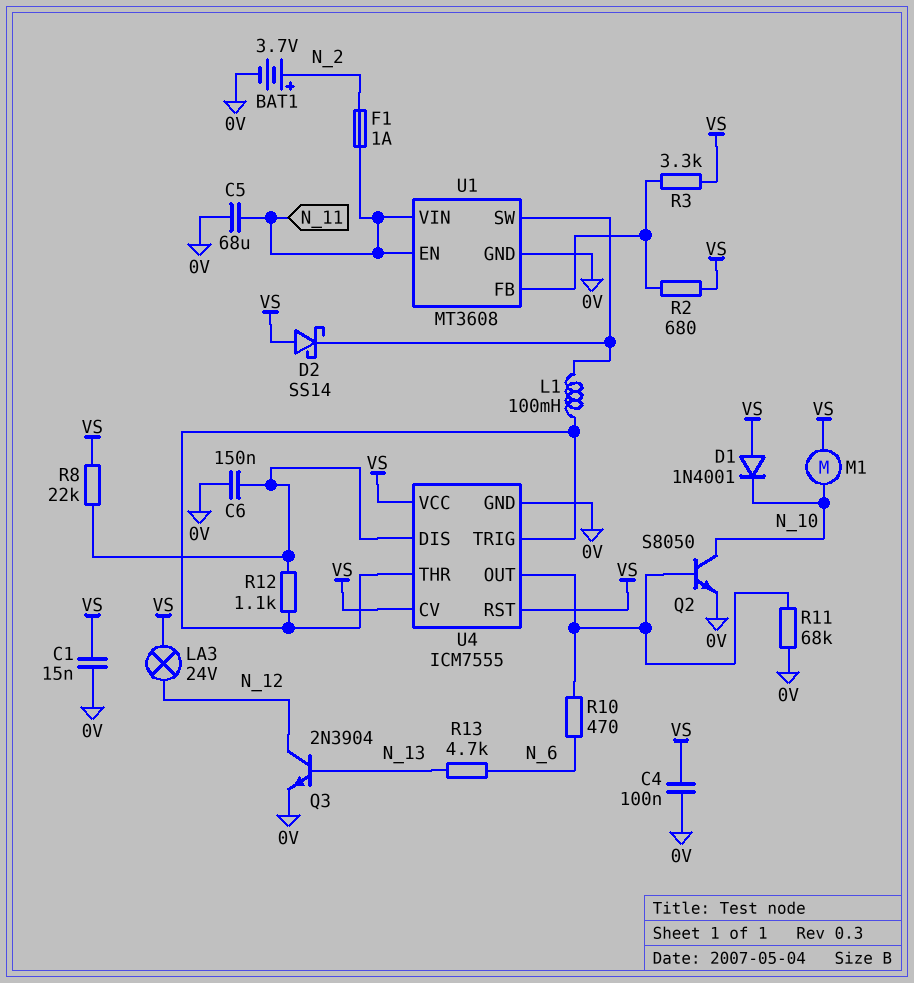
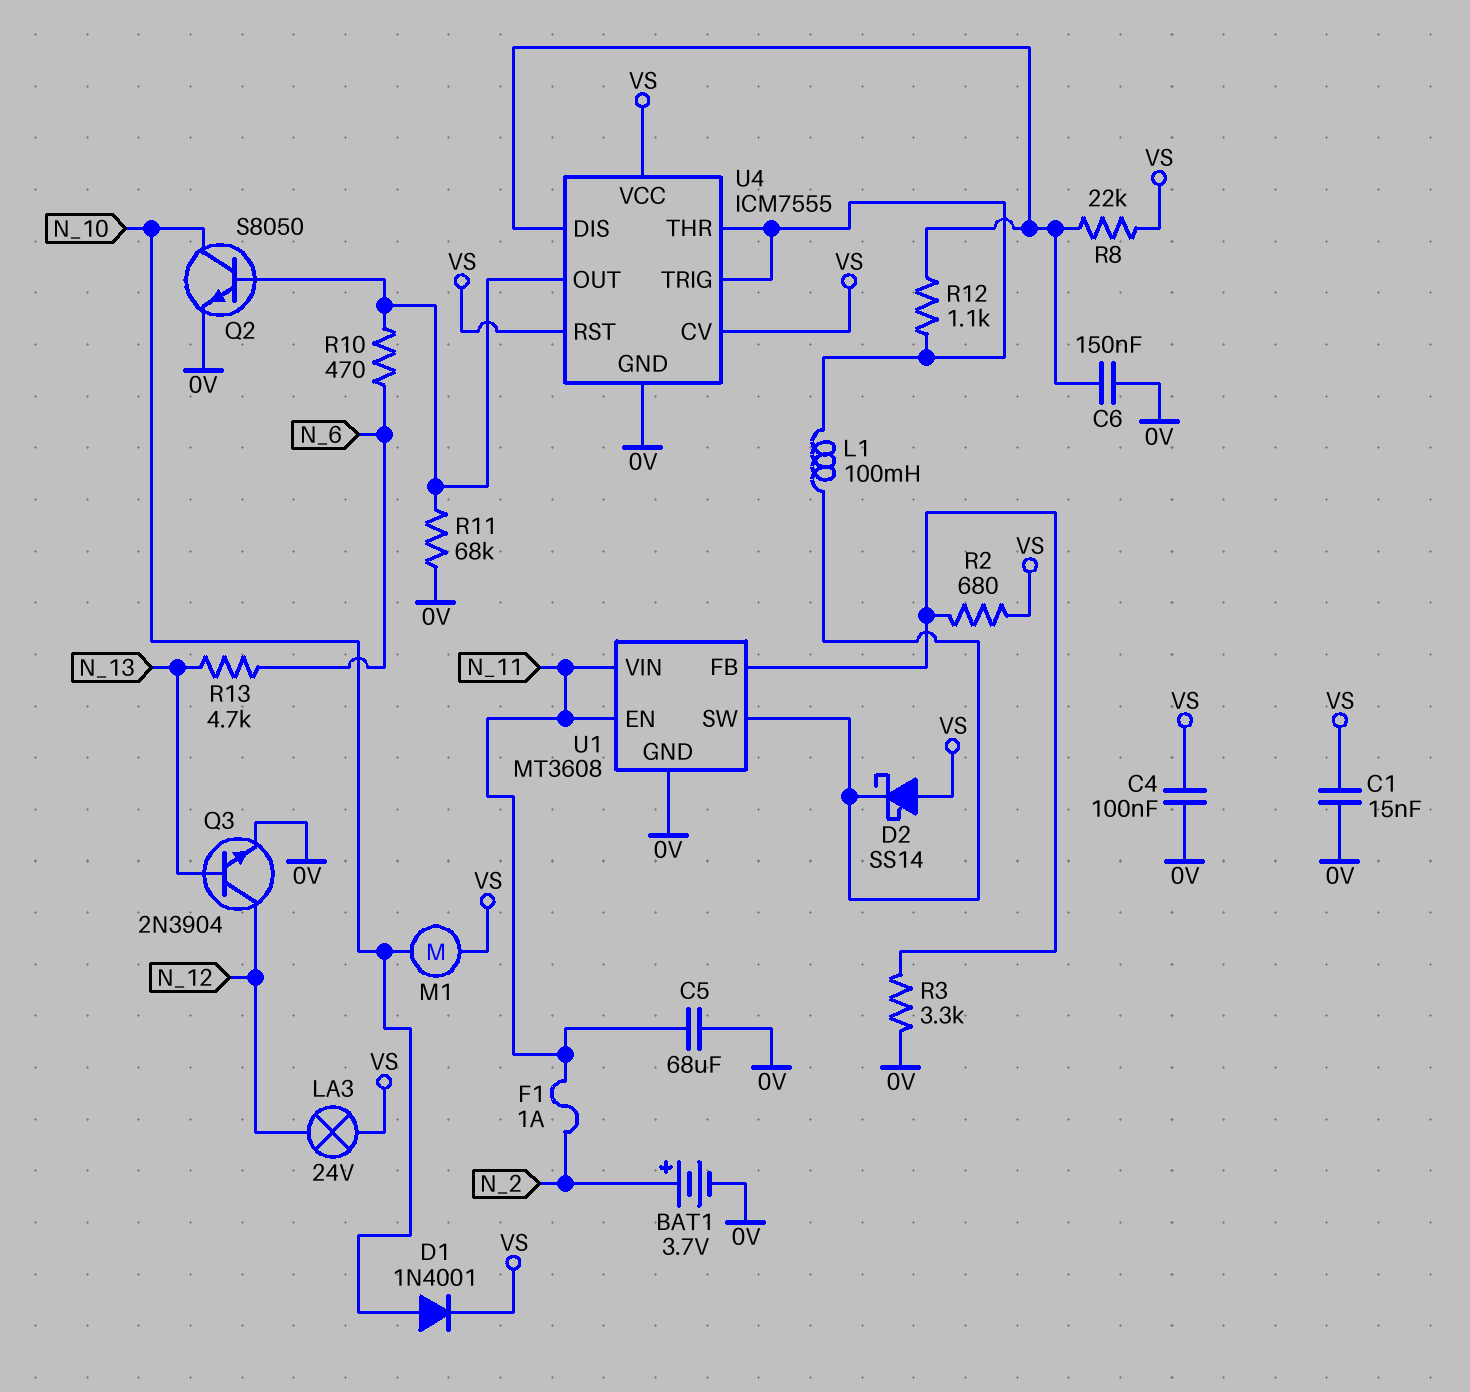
D1: diode 1N4001 (A VS, K N_10) -> diode 1N4001 (A N_10, K VS)
R3: 3.3k (U1/FB, VS) -> 3.3k (0V, U1/FB)

